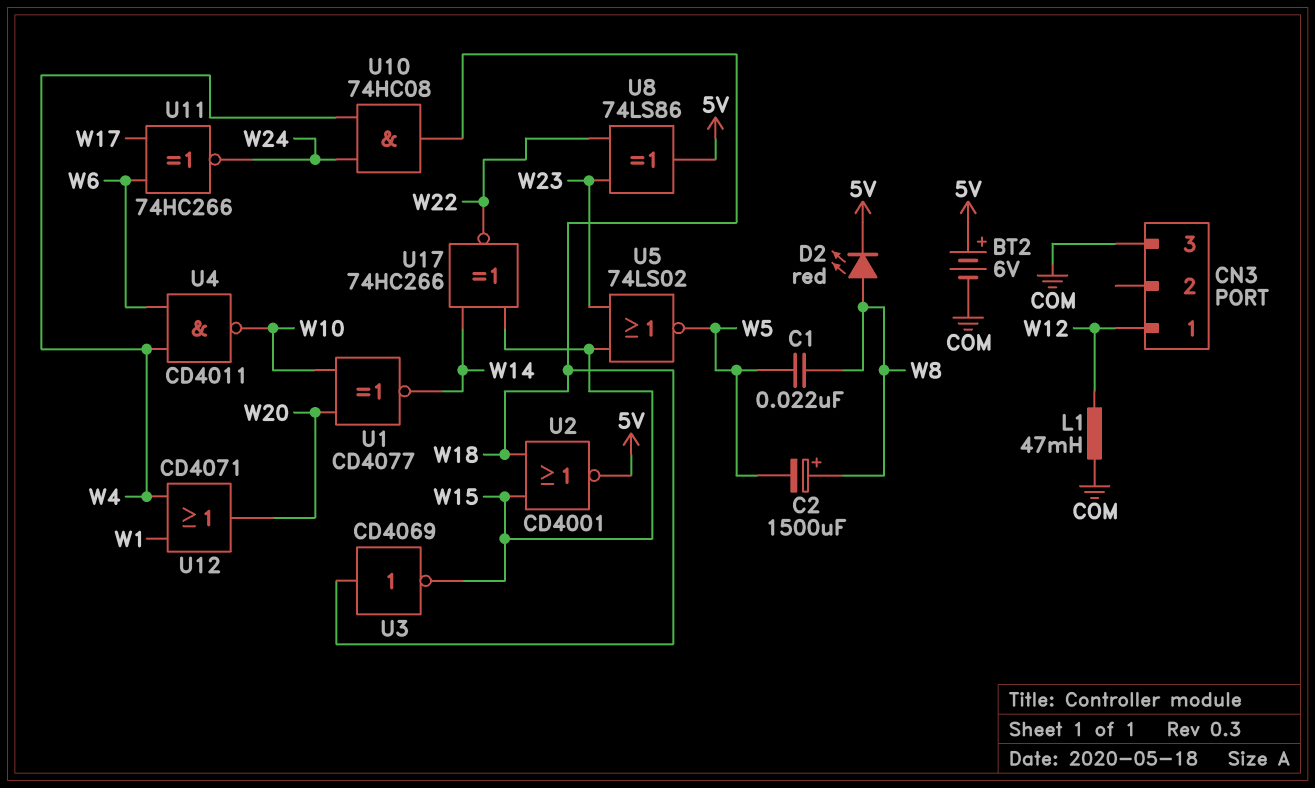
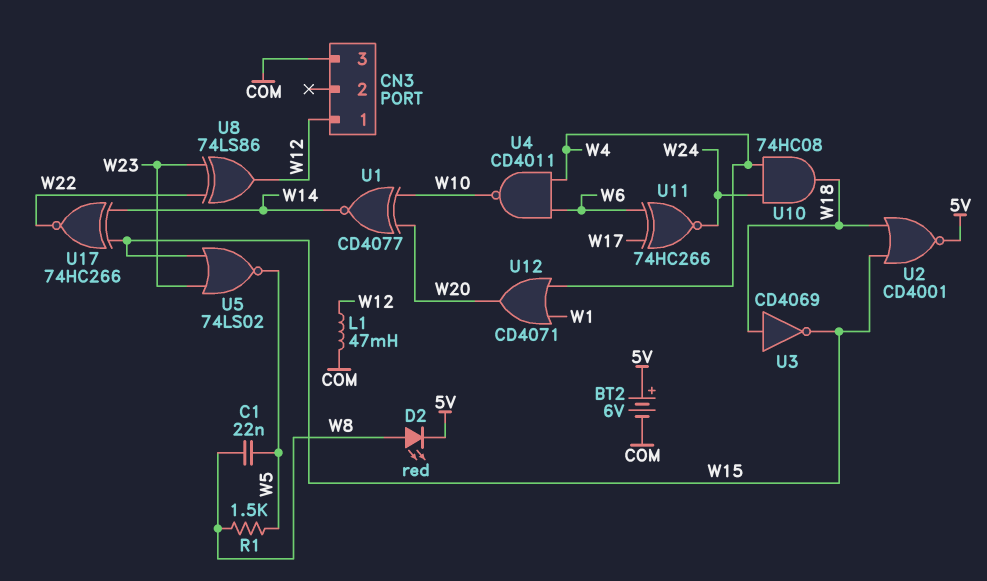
C2: 1500uF (plus W8, minus W5) -> none
R1: none -> 1.5k (W5, W8)
U8: XOR 74LS86 (in W22, in W23, out 5V) -> XOR 74LS86 (in W22, in W23, out W12)

